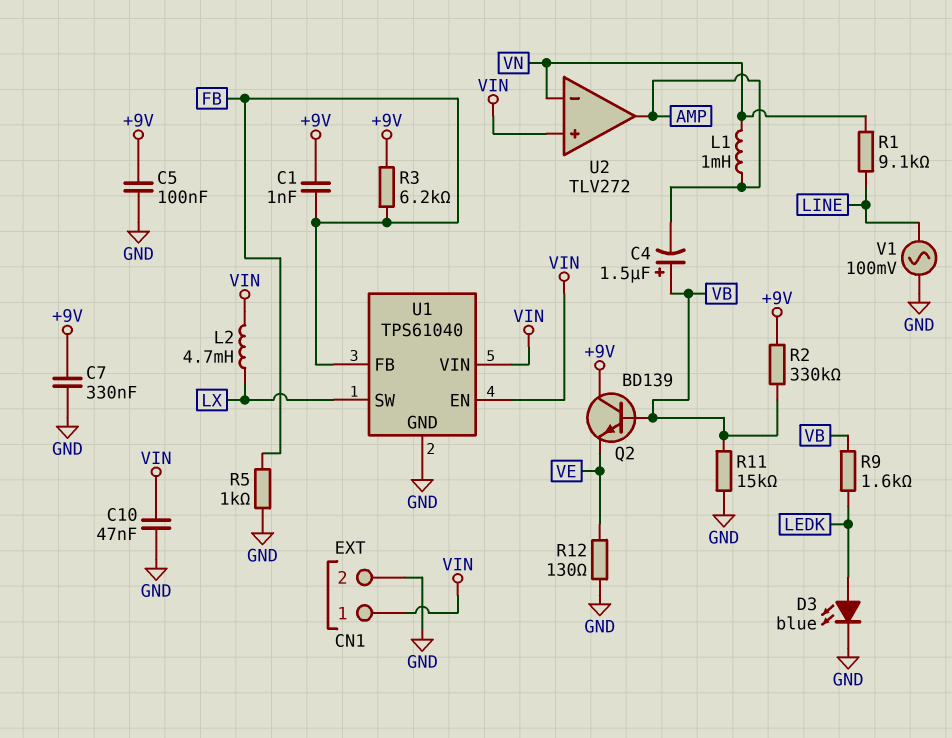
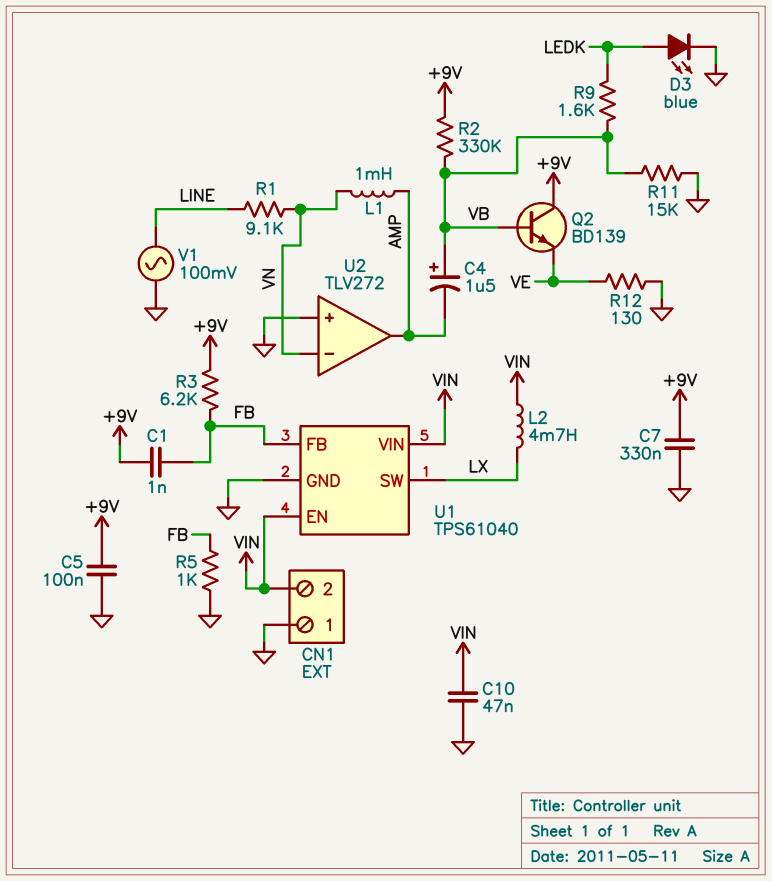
CN1 pin 1: VIN -> GND
CN1 pin 2: GND -> VIN
U2 pin in+: VIN -> GND

